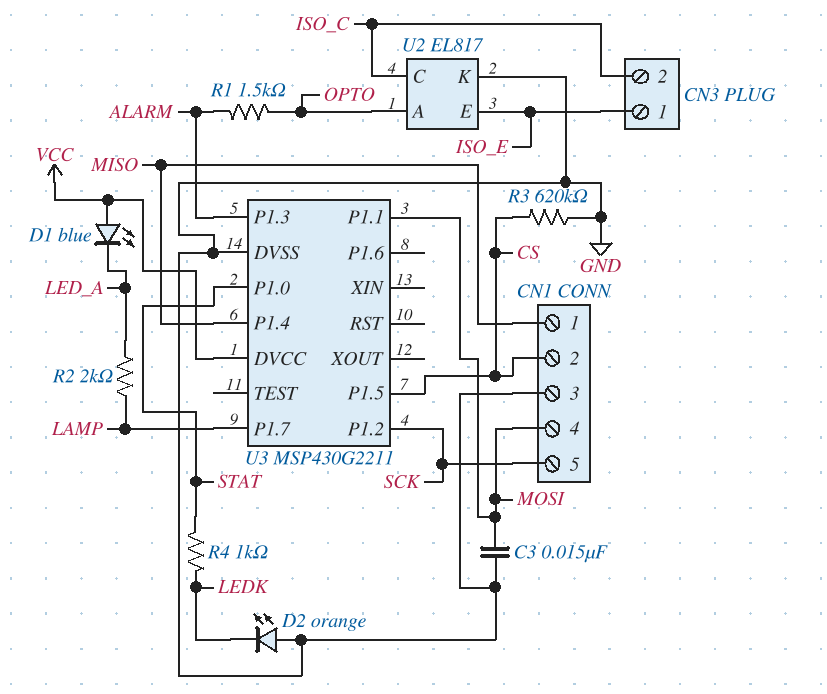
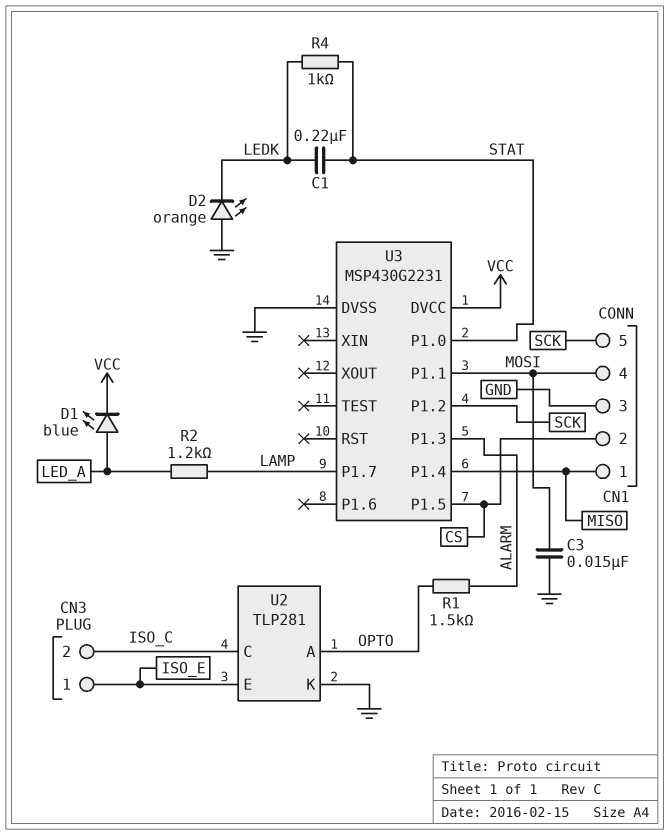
C1: none -> 220nF (LEDK, STAT)
D1: LED blue (A VCC, K LED_A) -> LED blue (A LED_A, K VCC)
R2: 2k (LAMP, LED_A) -> 1.2k (LAMP, LED_A)
R3: 620k (CS, GND) -> none
U2: EL817 -> TLP281
U3: MSP430G2211 -> MSP430G2231

